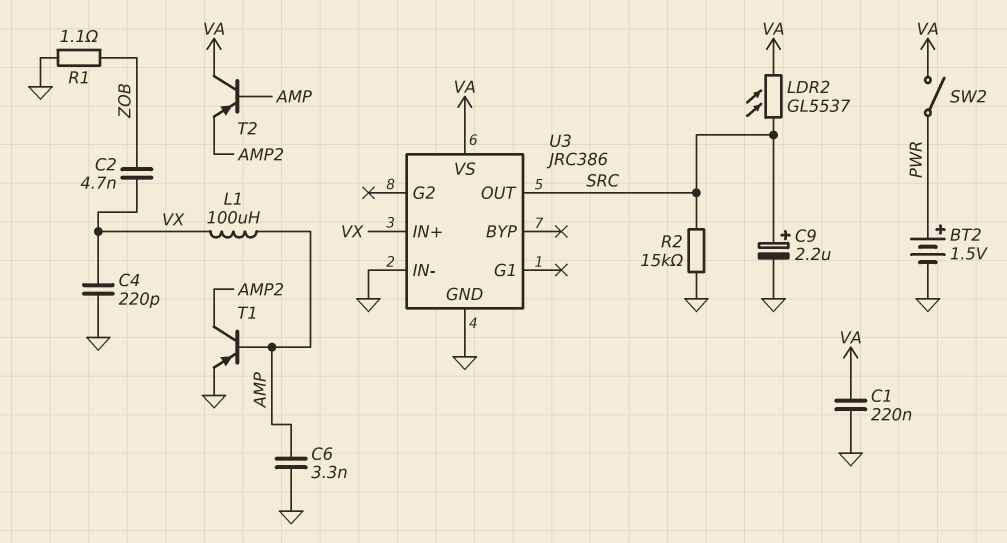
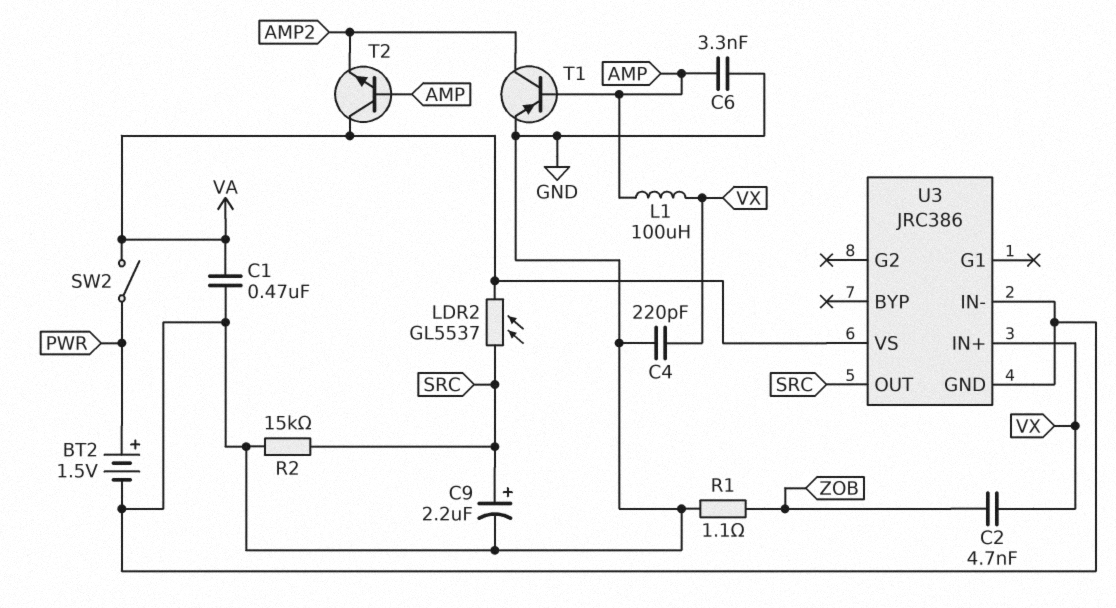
C1: 220nF (GND, VA) -> 470nF (GND, VA)
T2: PNP (B AMP, C VA, E AMP2) -> NPN (B AMP, C VA, E AMP2)

